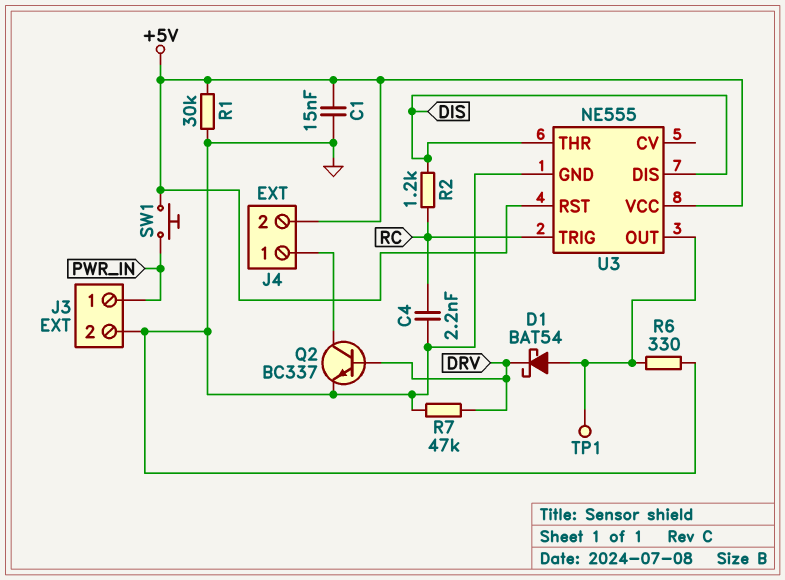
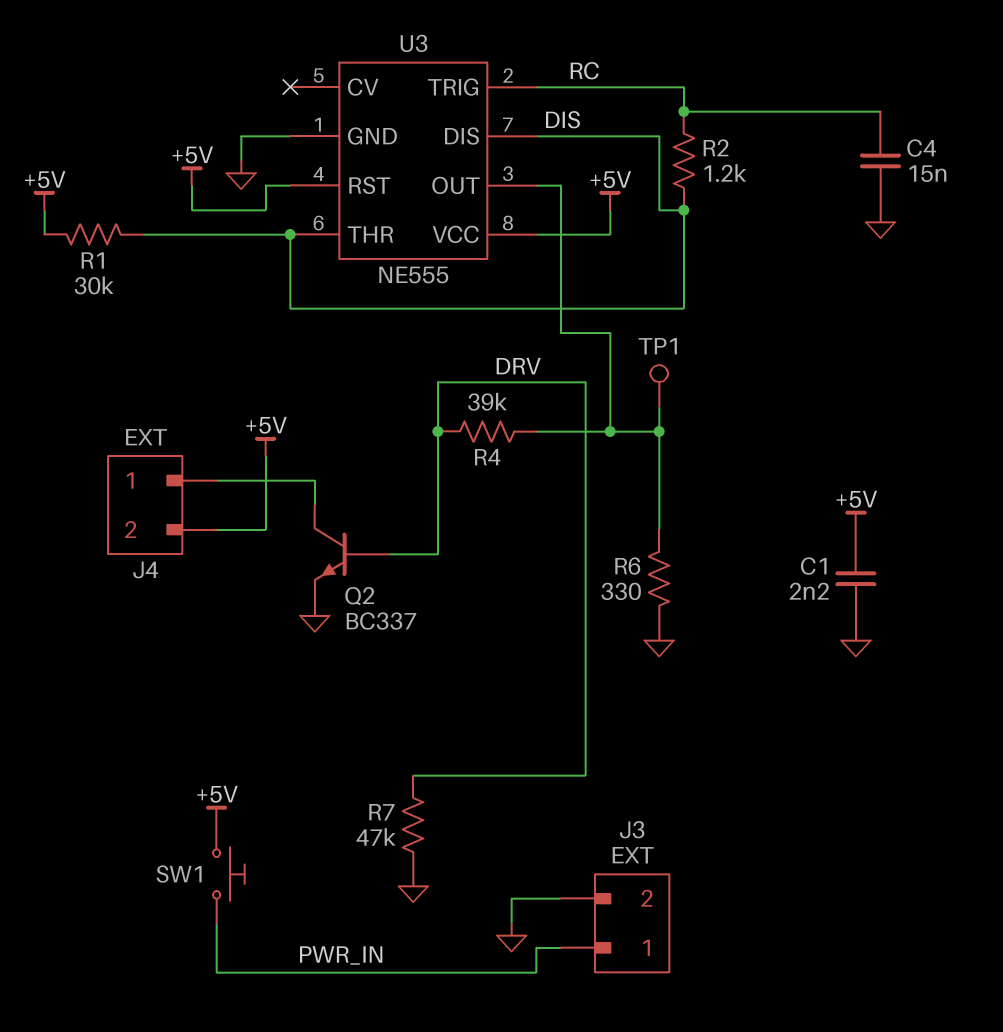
C1: 15nF (+5V, GND) -> 2.2nF (+5V, GND)
C4: 2.2nF (GND, RC) -> 15nF (GND, RC)
D1: schottky BAT54 (A U3/OUT, K DRV) -> none
R1: 30k (+5V, GND) -> 30k (+5V, DIS)
R4: none -> 39k (DRV, U3/OUT)

